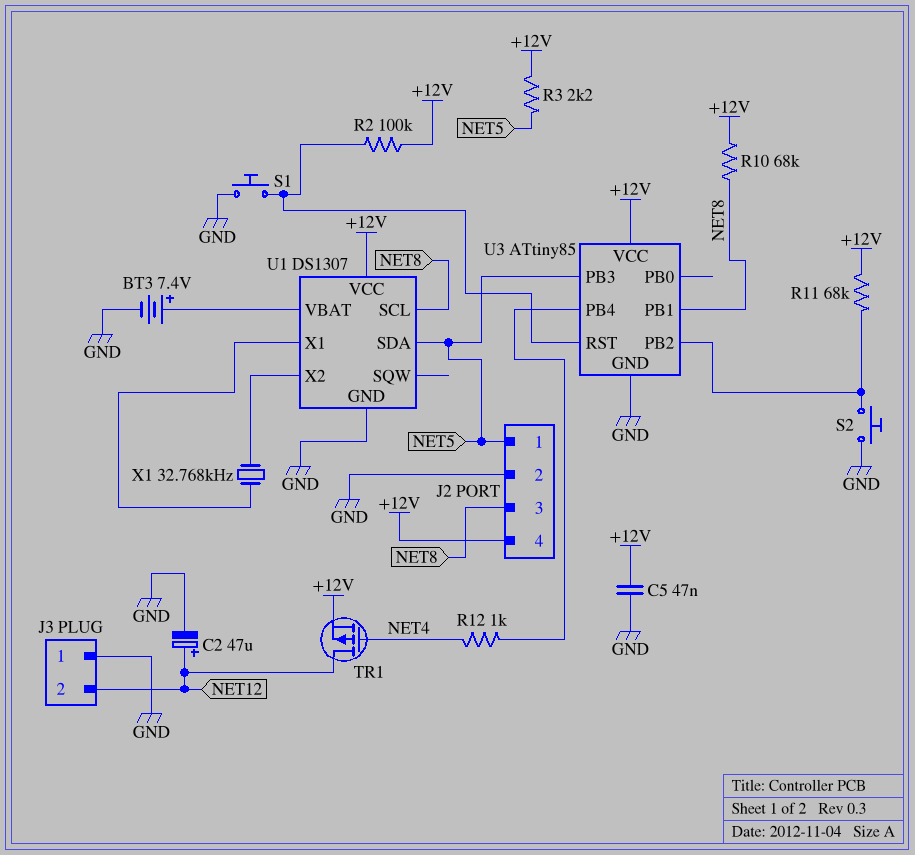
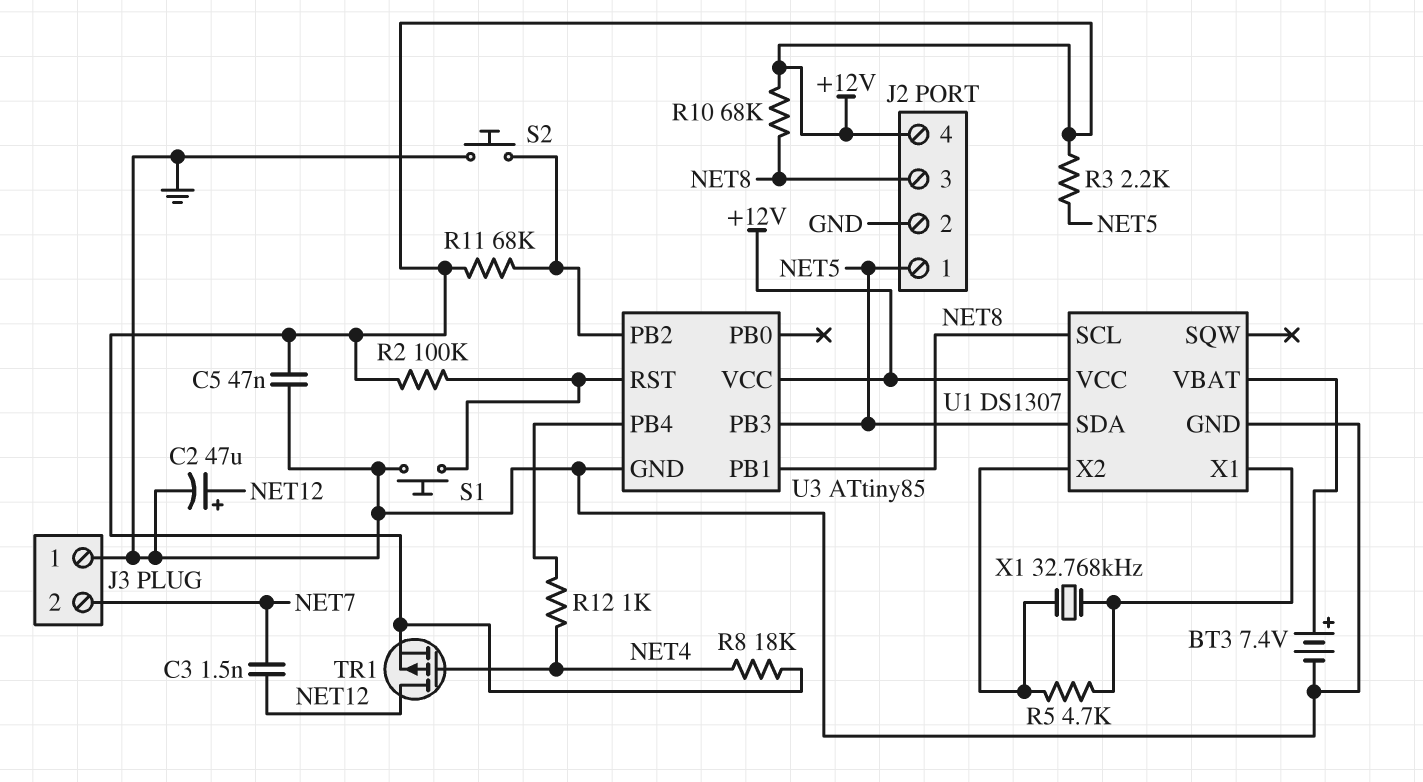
C3: none -> 1.5nF (NET7, NET12)
J3 pin 2: NET12 -> NET7
R5: none -> 4.7k (U1/X1, U1/X2)
R8: none -> 18k (+12V, NET4)

